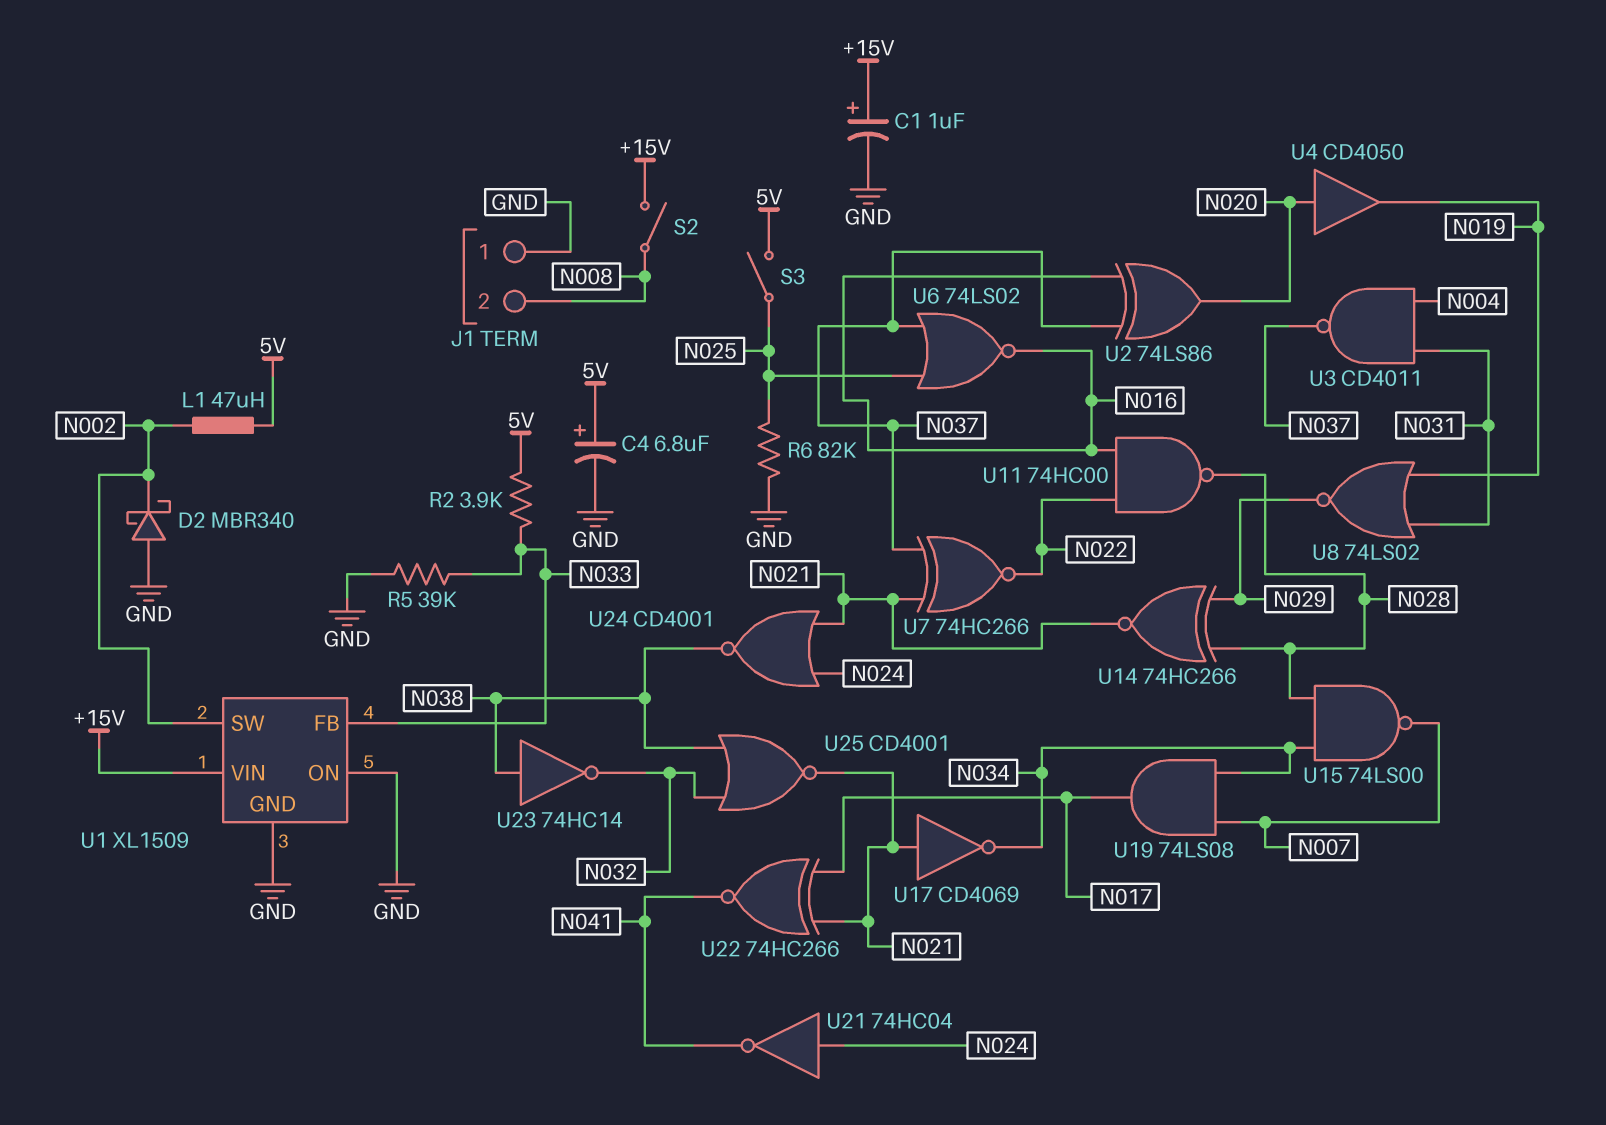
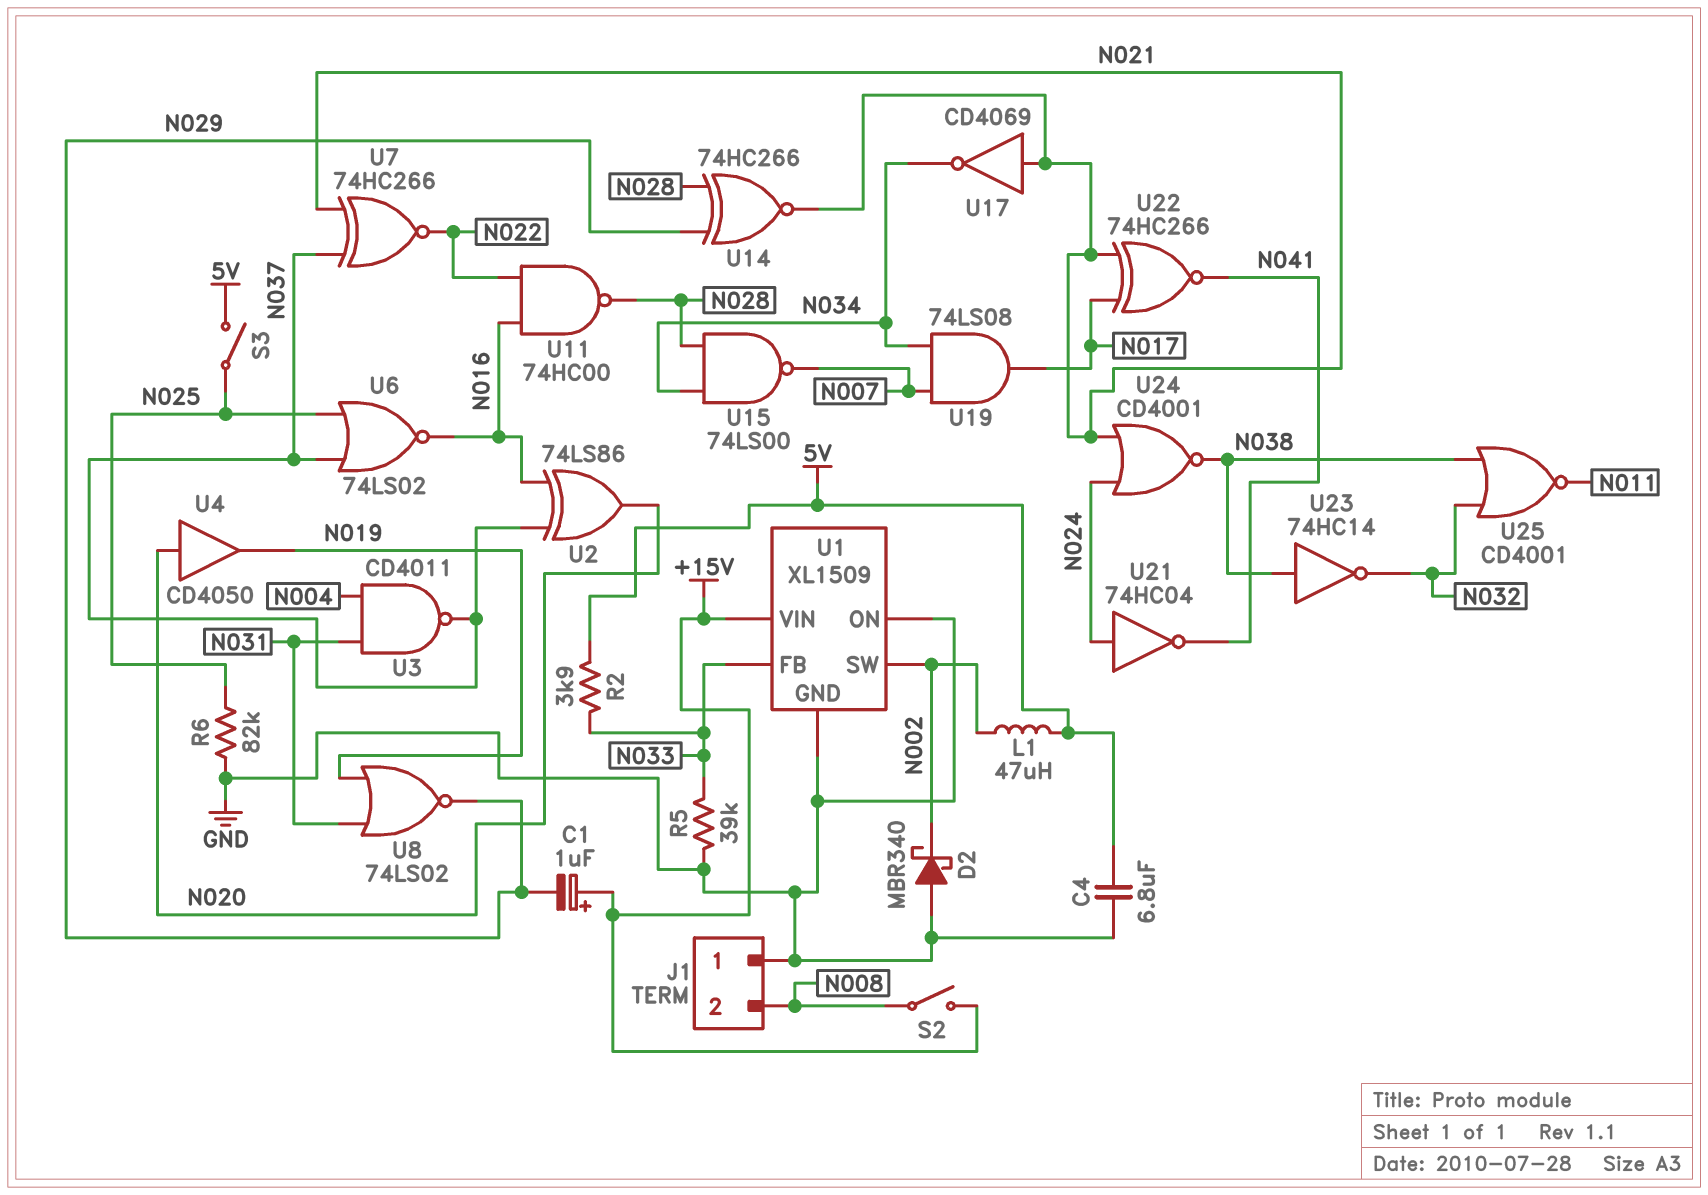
C1: 1uF (plus +15V, minus GND) -> 1uF (plus +15V, minus N029)
C4: 6.8uF (plus 5V, minus GND) -> 6.8uF (5V, GND)
U25: NOR CD4001 (in N032, in N038, out N021) -> NOR CD4001 (in N032, in N038, out N011)

